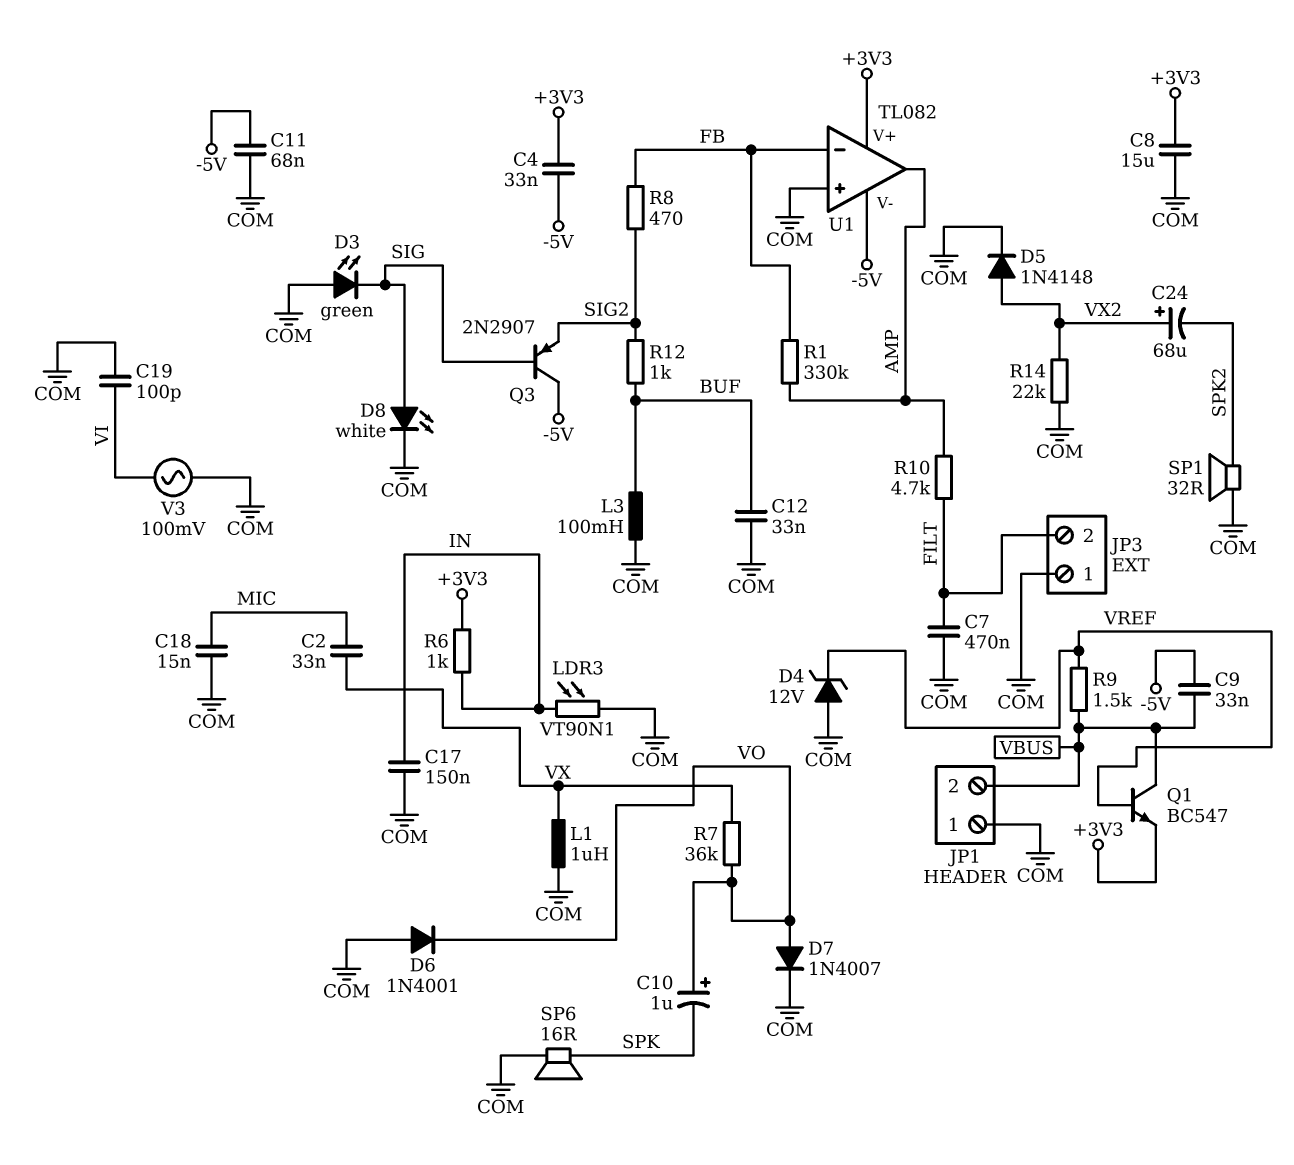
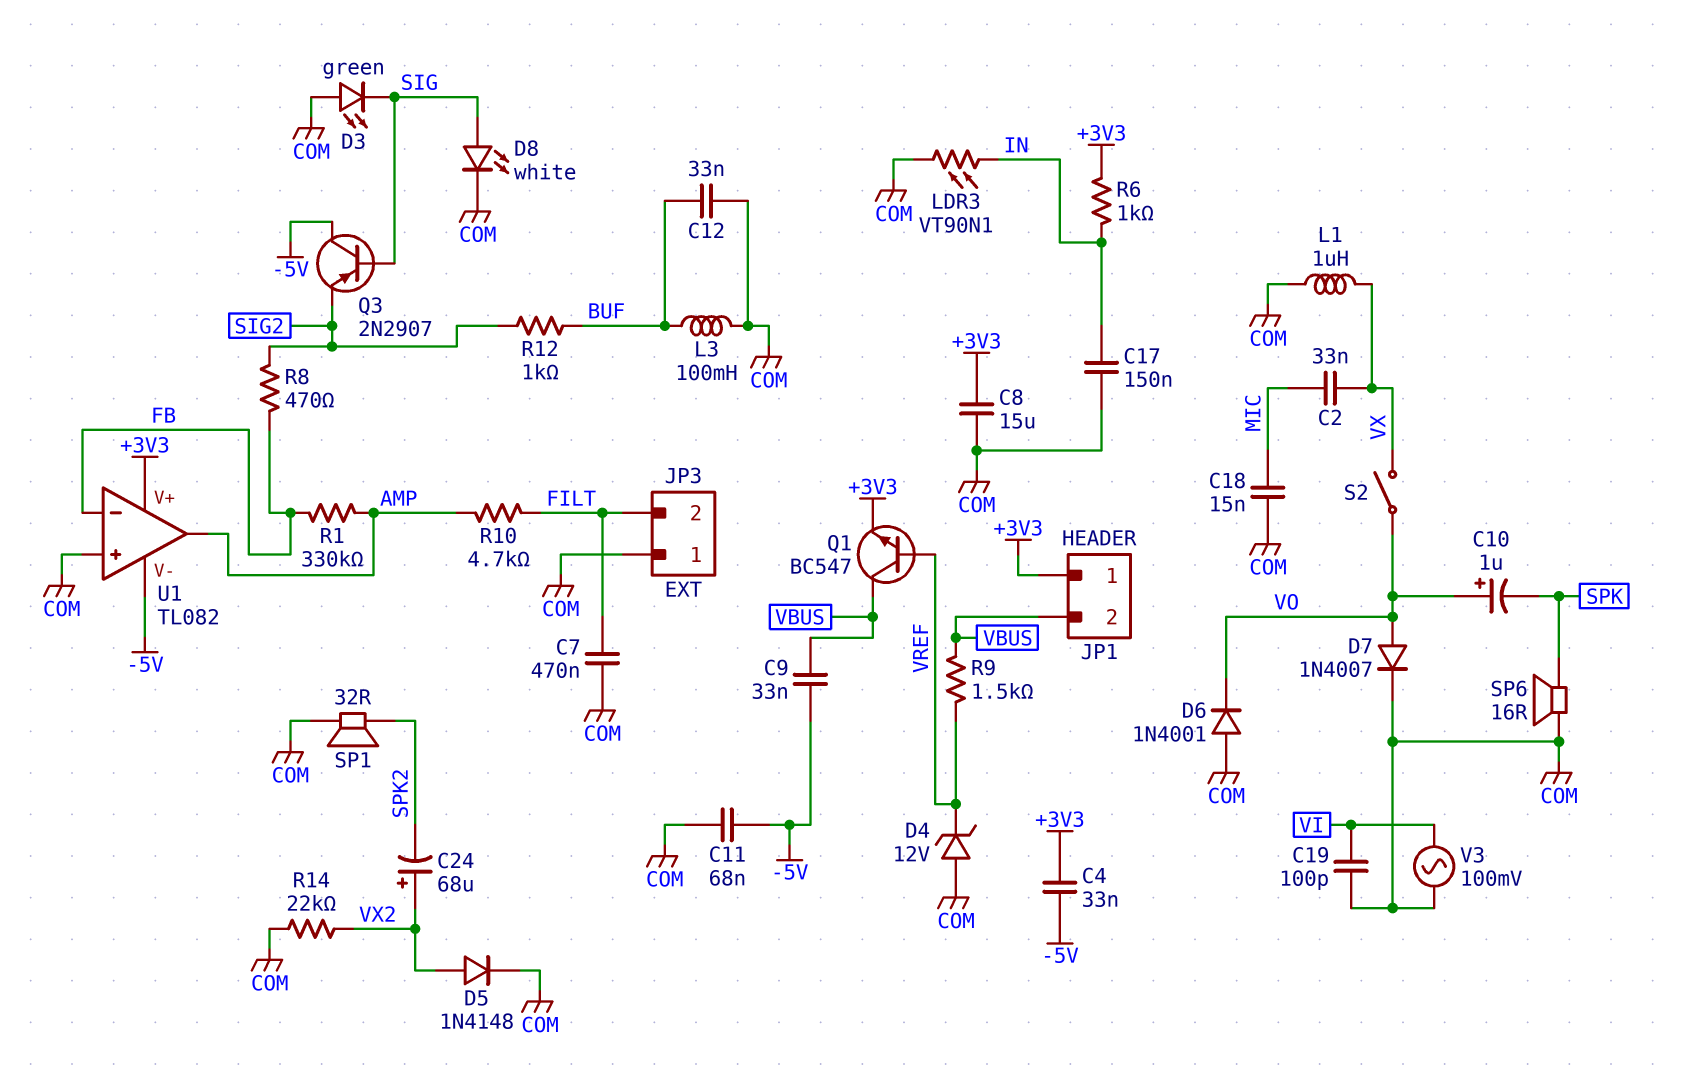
JP1 pin 1: COM -> +3V3
R7: 36k (VO, VX) -> none
S2: none -> switch (VO, VX)

